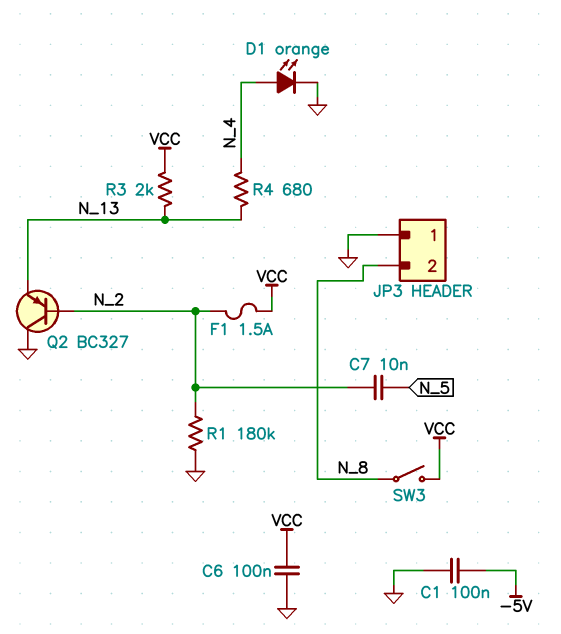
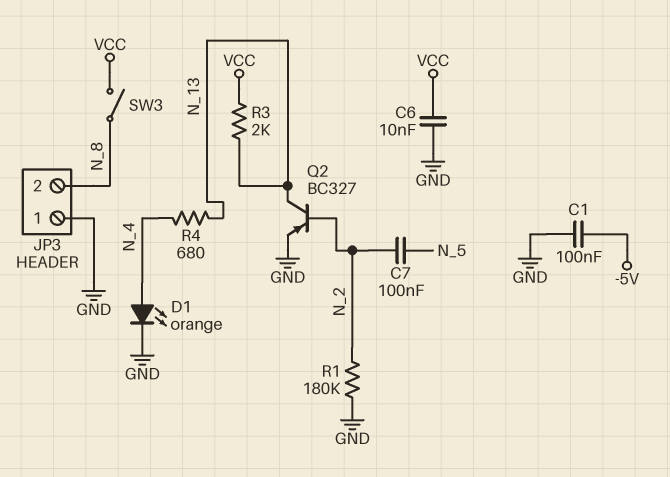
C6: 100nF (GND, VCC) -> 10nF (GND, VCC)
C7: 10nF (N_2, N_5) -> 100nF (N_2, N_5)
F1: 1.5A (N_2, VCC) -> none
Q2: PNP BC327 (B N_2, C GND, E N_13) -> PNP BC327 (B N_2, C N_13, E GND)

